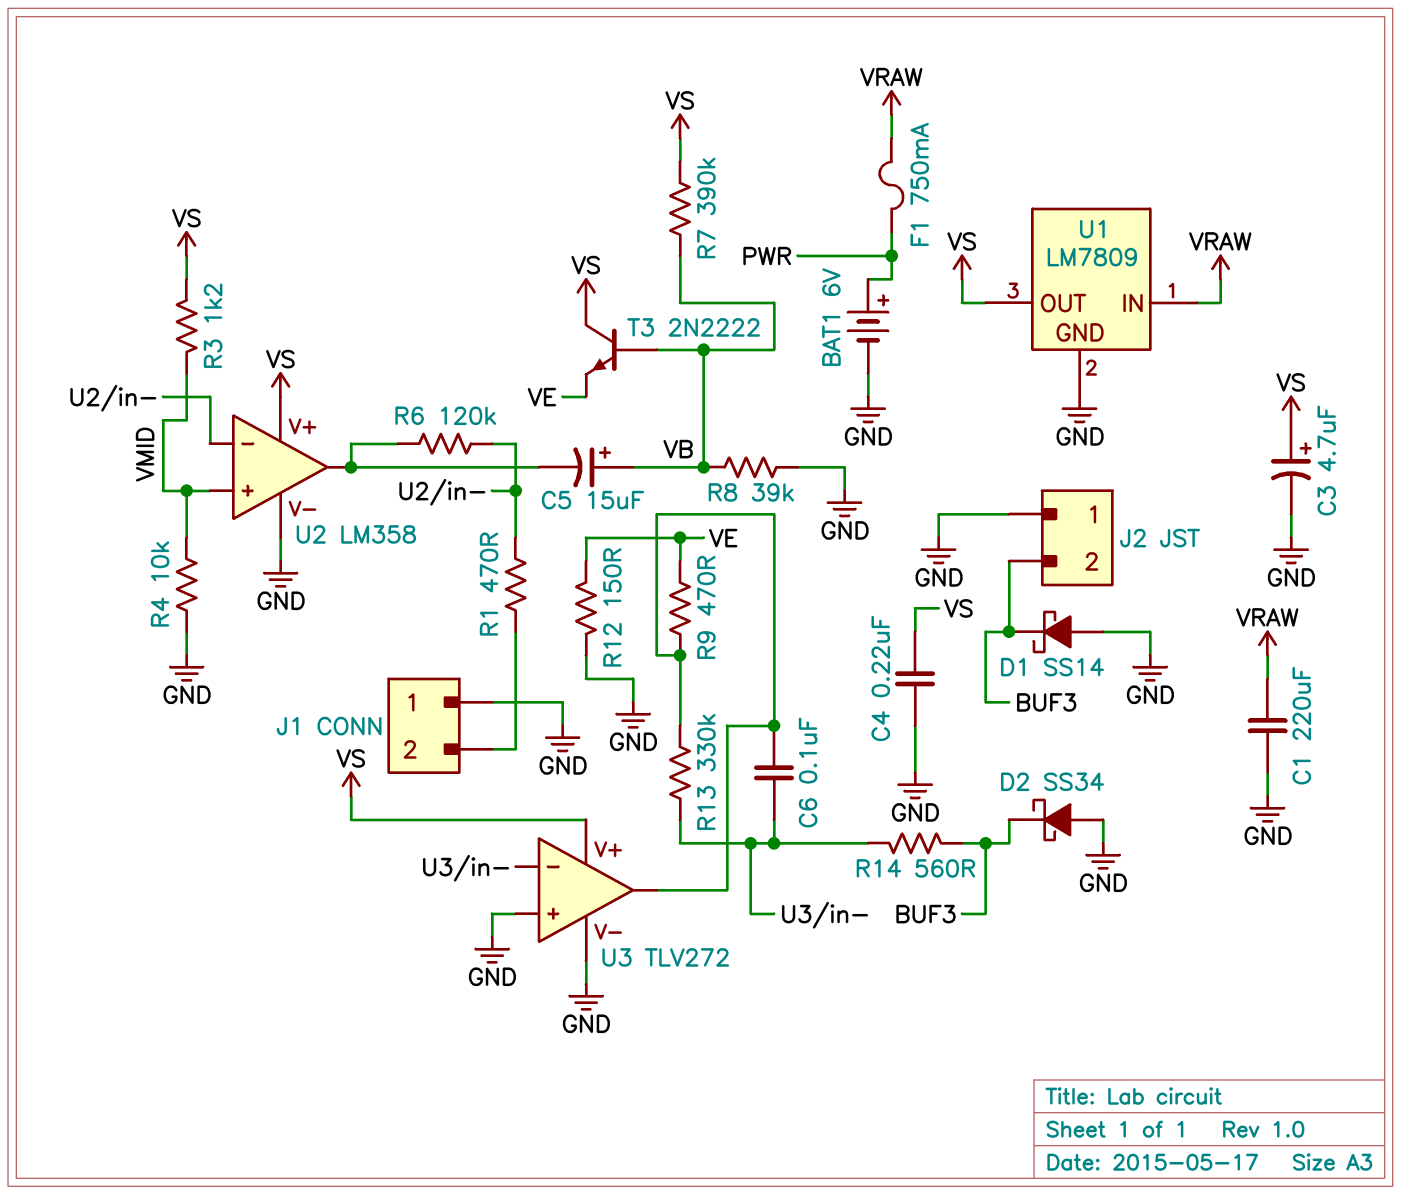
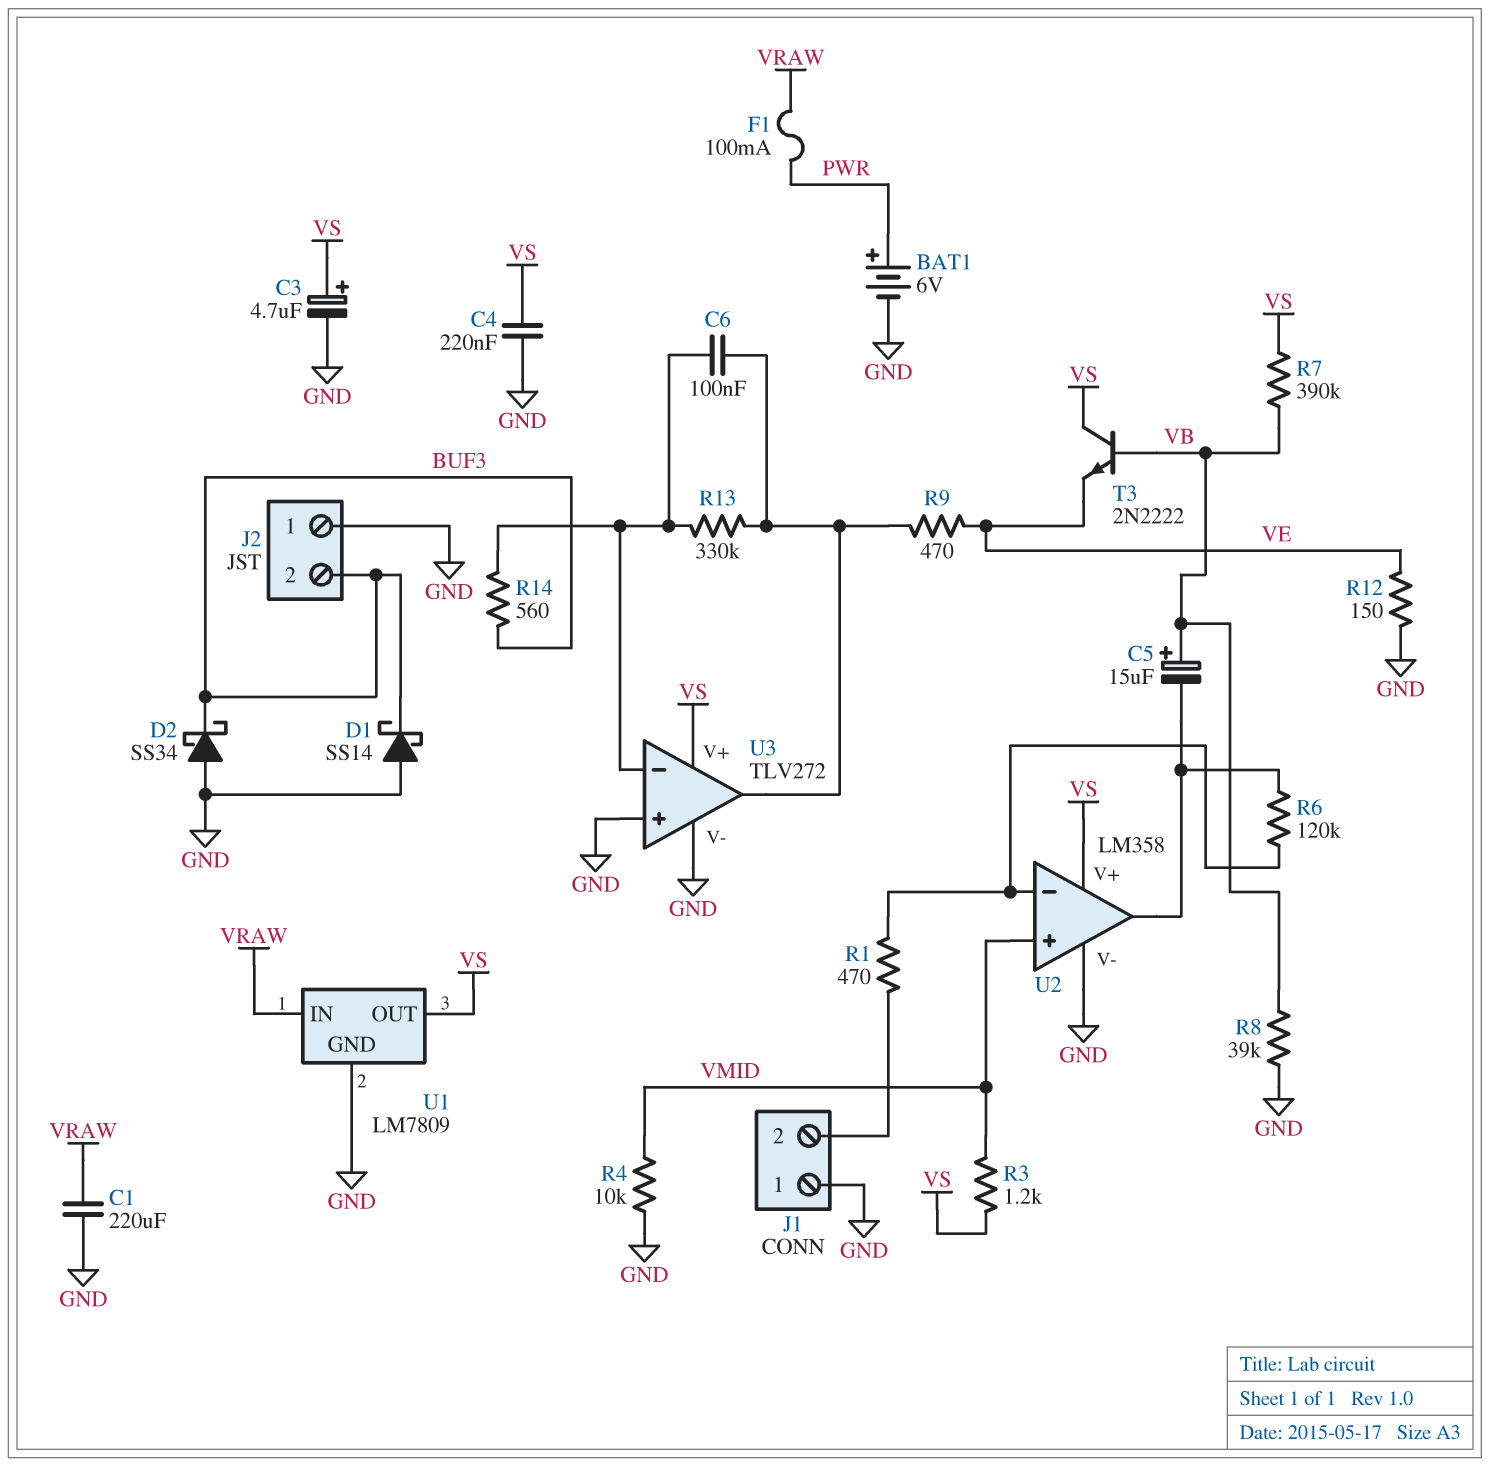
F1: 750mA (PWR, VRAW) -> 100mA (PWR, VRAW)

